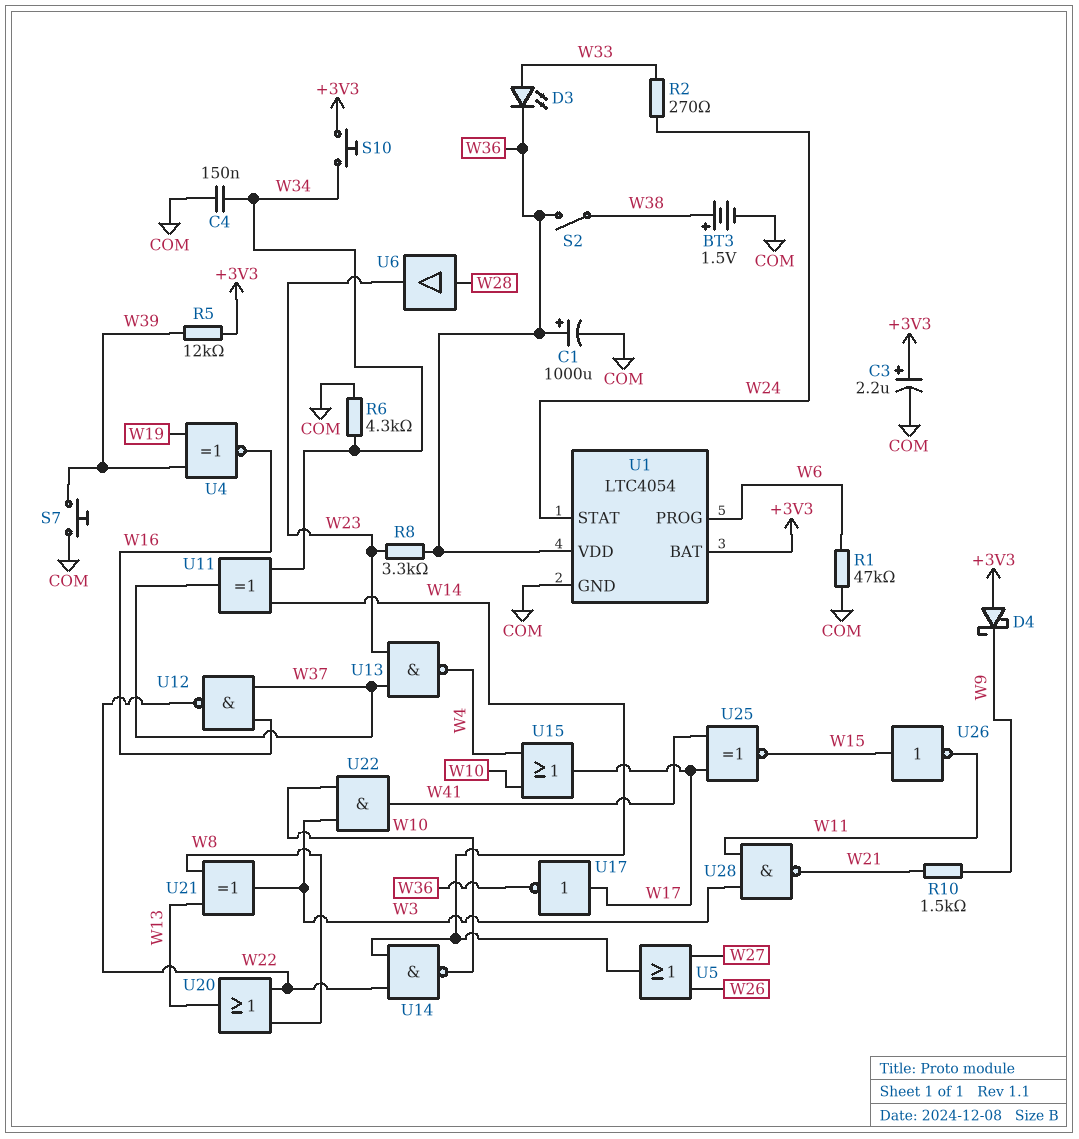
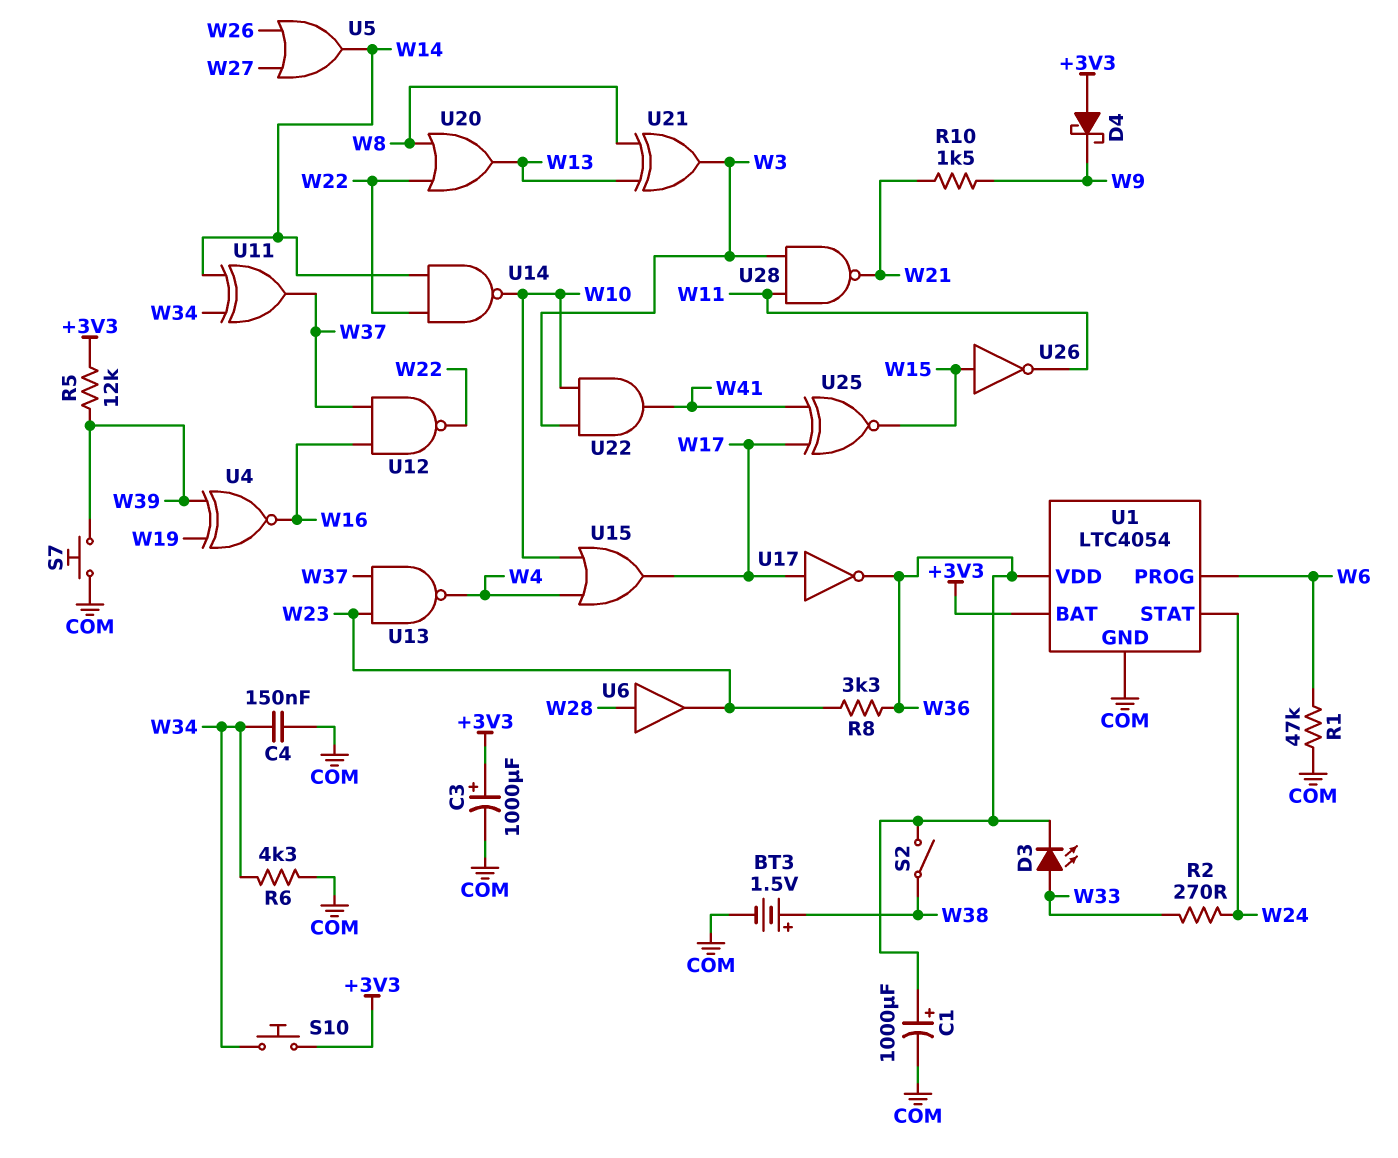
C3: 2.2uF (plus +3V3, minus COM) -> 1000uF (plus +3V3, minus COM)

